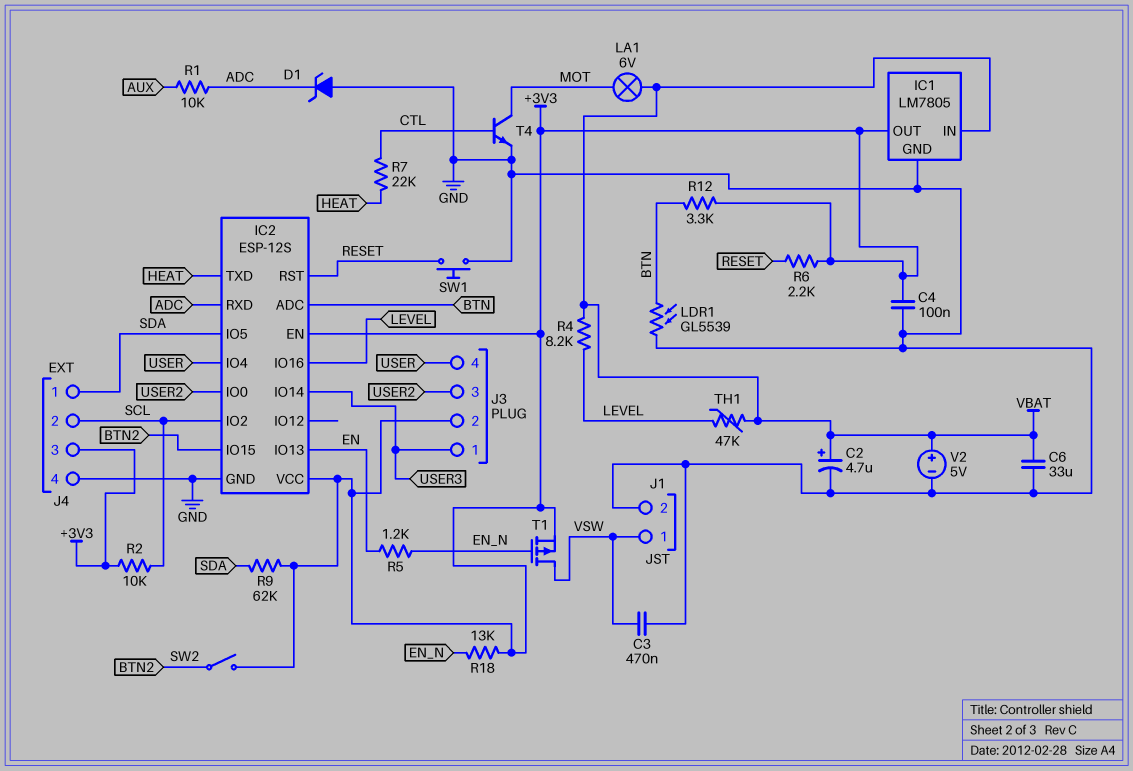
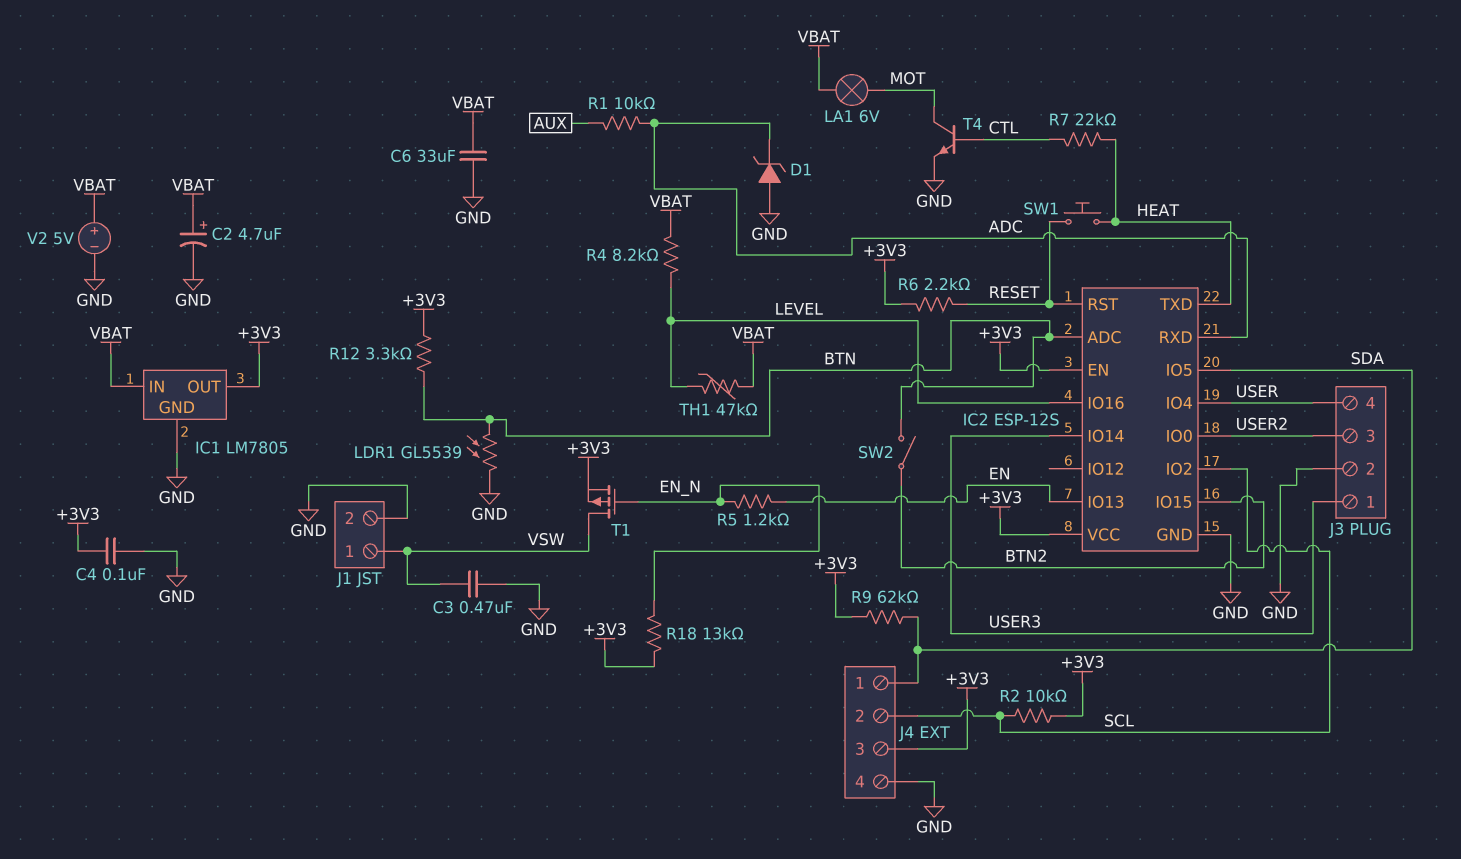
J3 pin 2: +3V3 -> GND
SW1: button (GND, RESET) -> button (HEAT, RESET)
SW2: switch (+3V3, BTN2) -> switch (BTN, BTN2)

